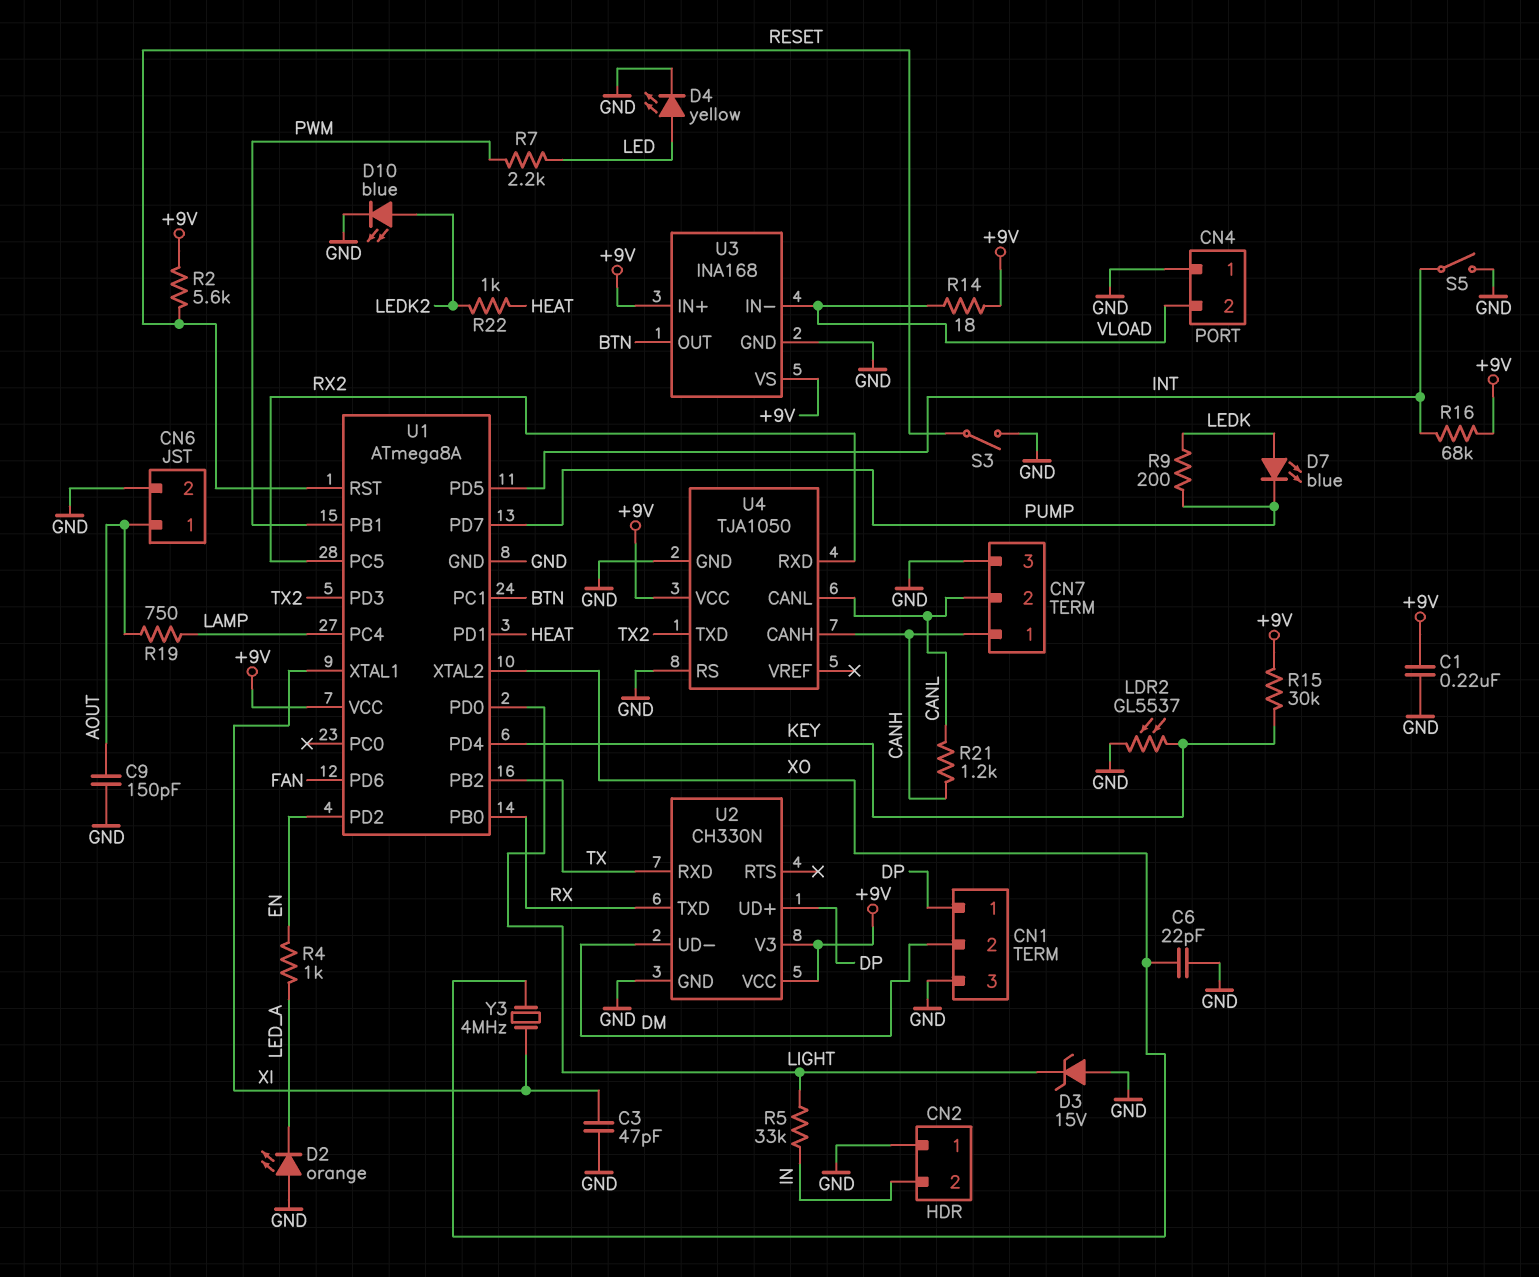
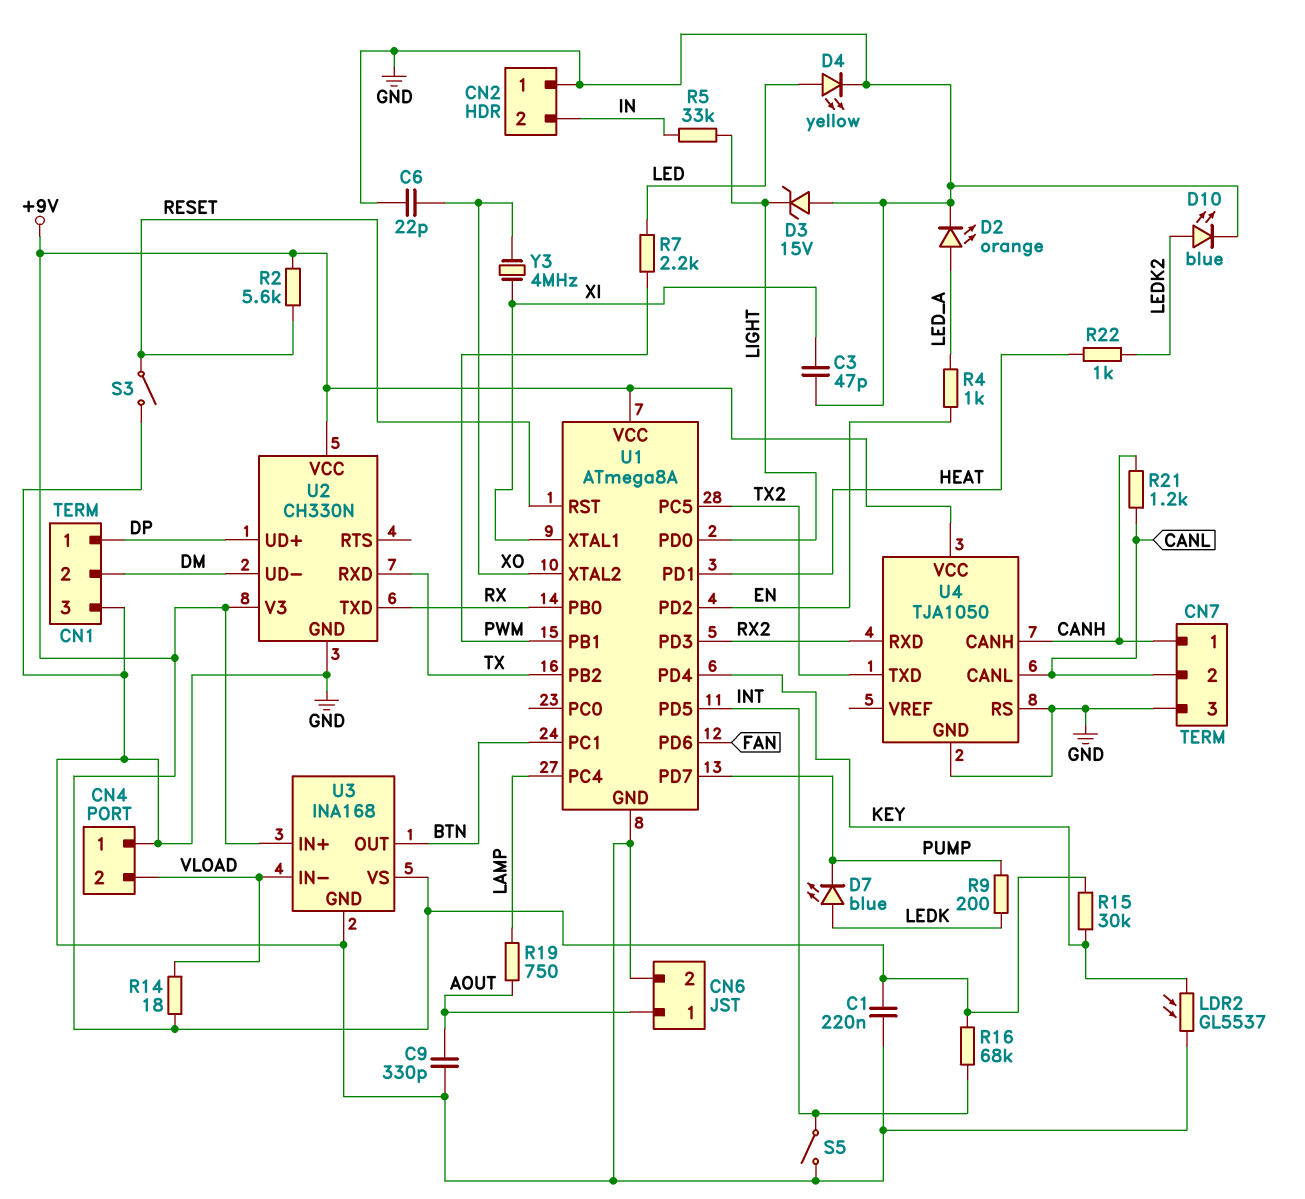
C9: 150pF (AOUT, GND) -> 330pF (AOUT, GND)
D2: LED orange (A GND, K LED_A) -> LED orange (A LED_A, K GND)
U1 pin PC5: RX2 -> TX2
U1 pin PD3: TX2 -> RX2

